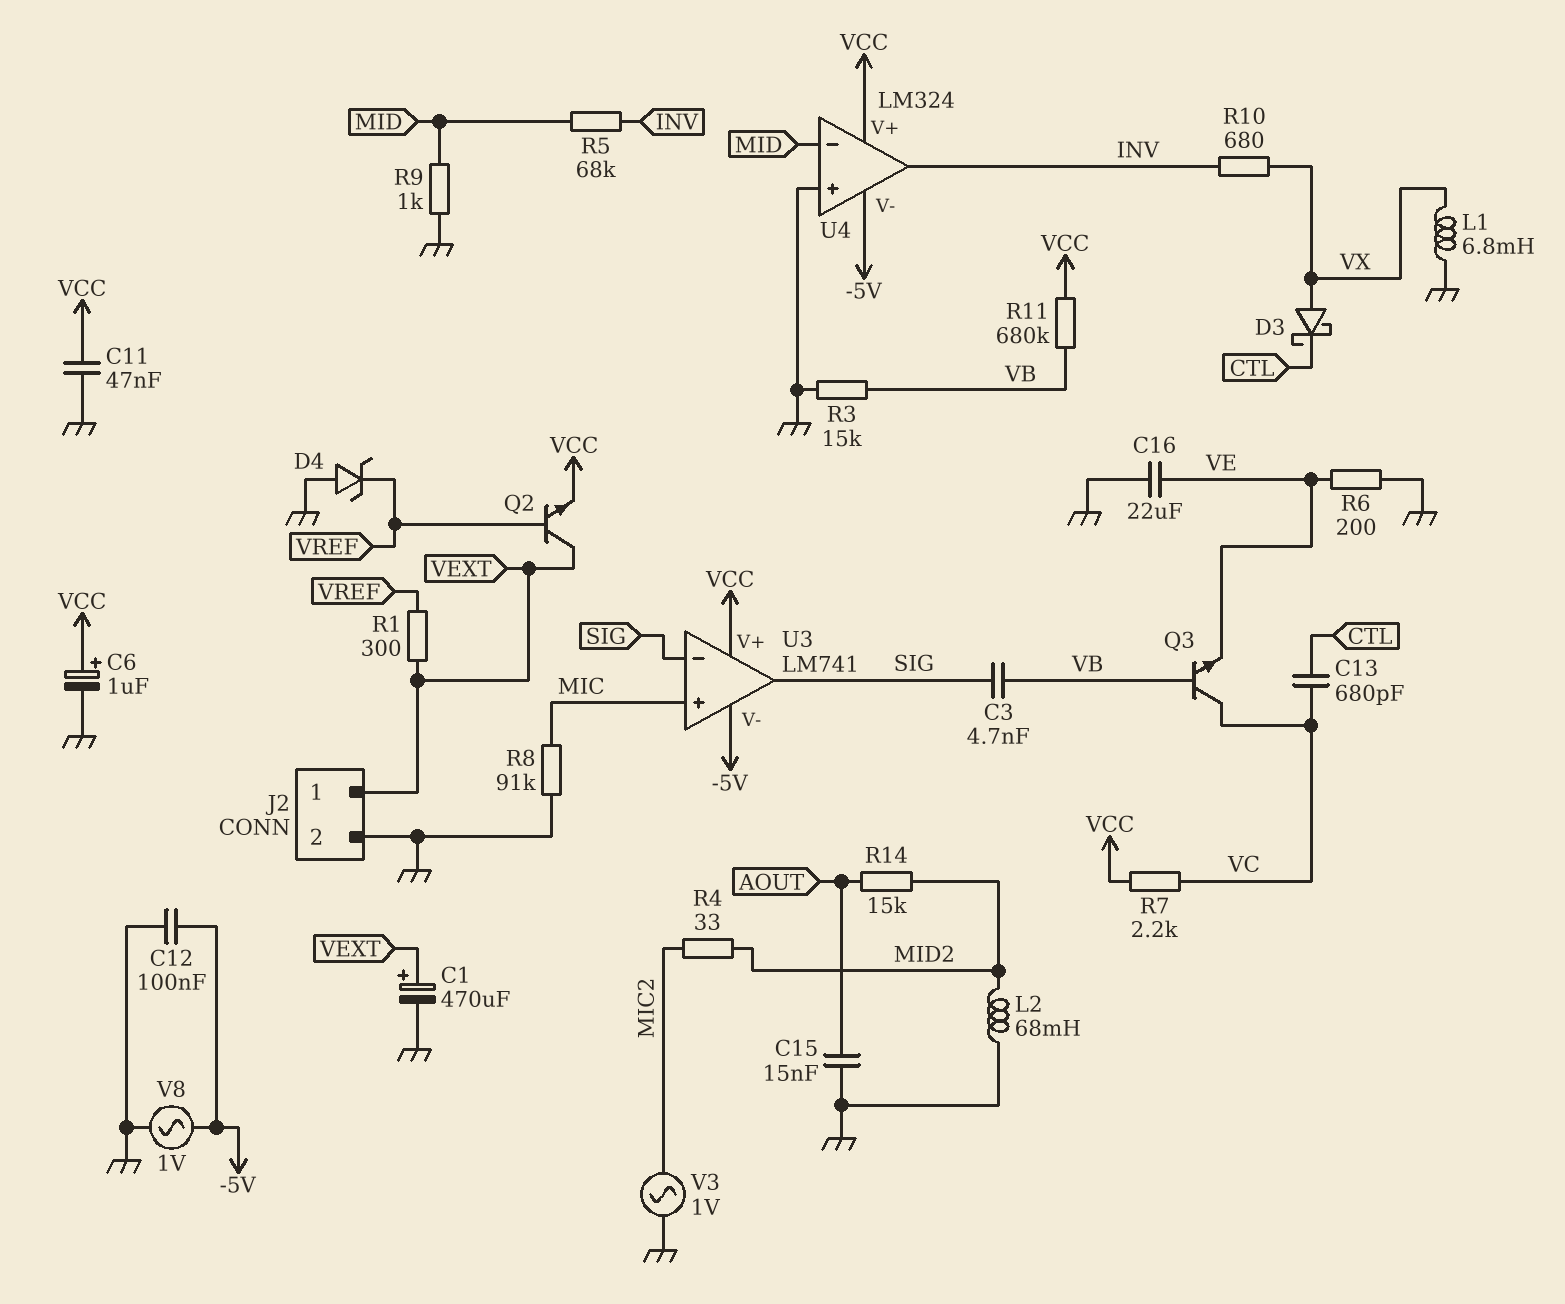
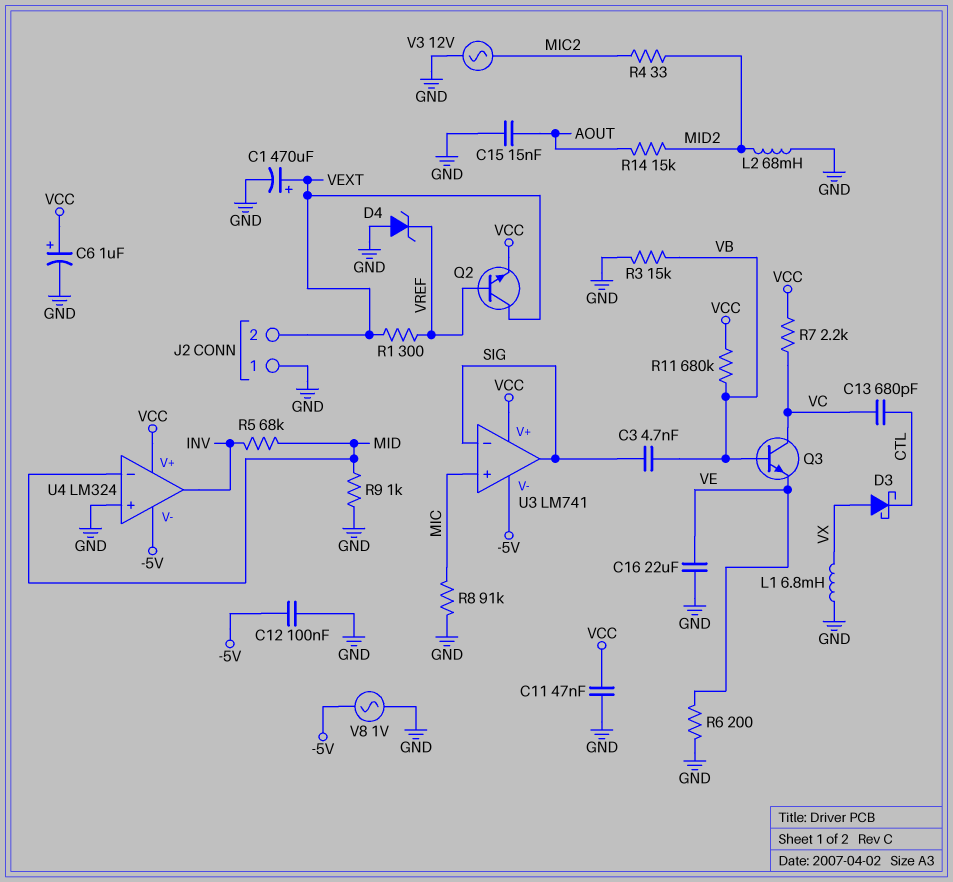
J2 pin 1: VEXT -> GND
J2 pin 2: GND -> VEXT
R10: 680 (INV, VX) -> none
V3: AC 1V (GND, MIC2) -> AC 12V (GND, MIC2)

